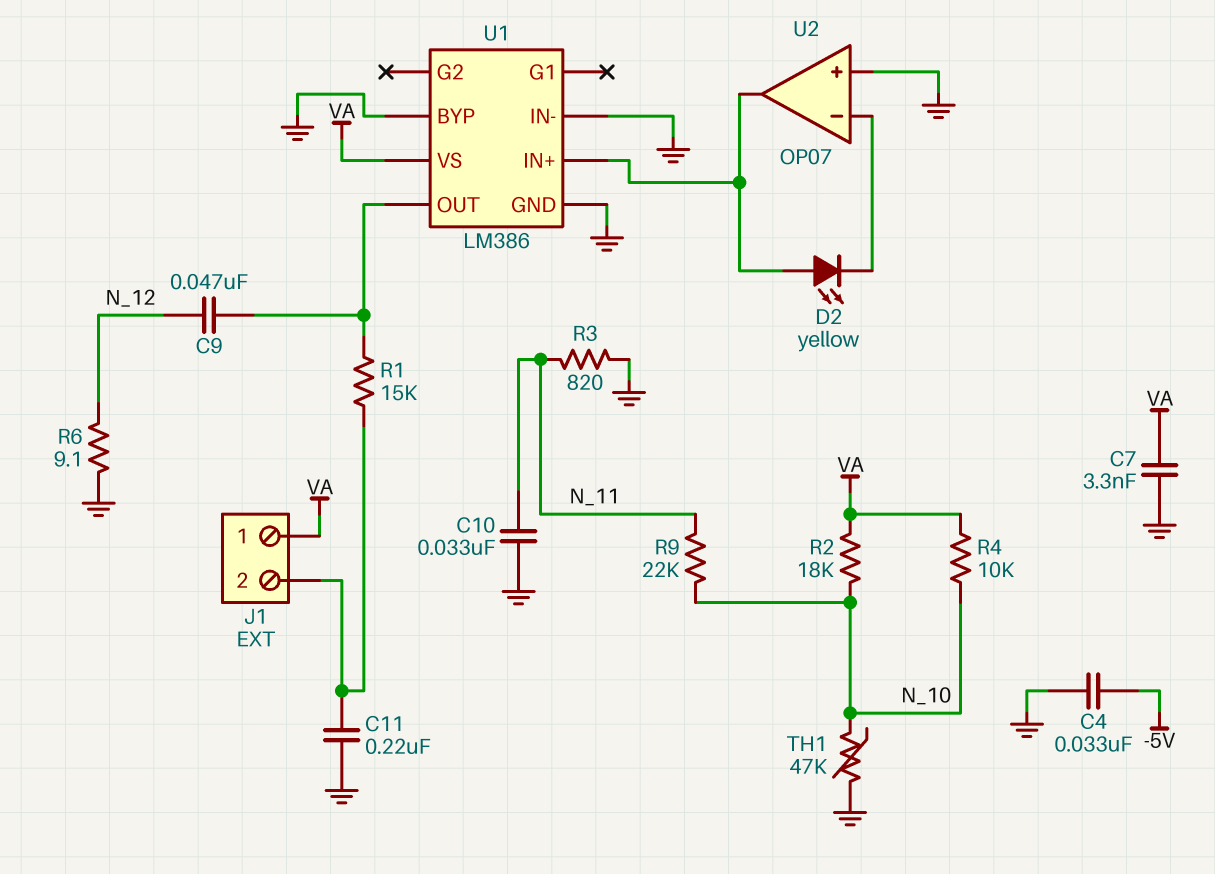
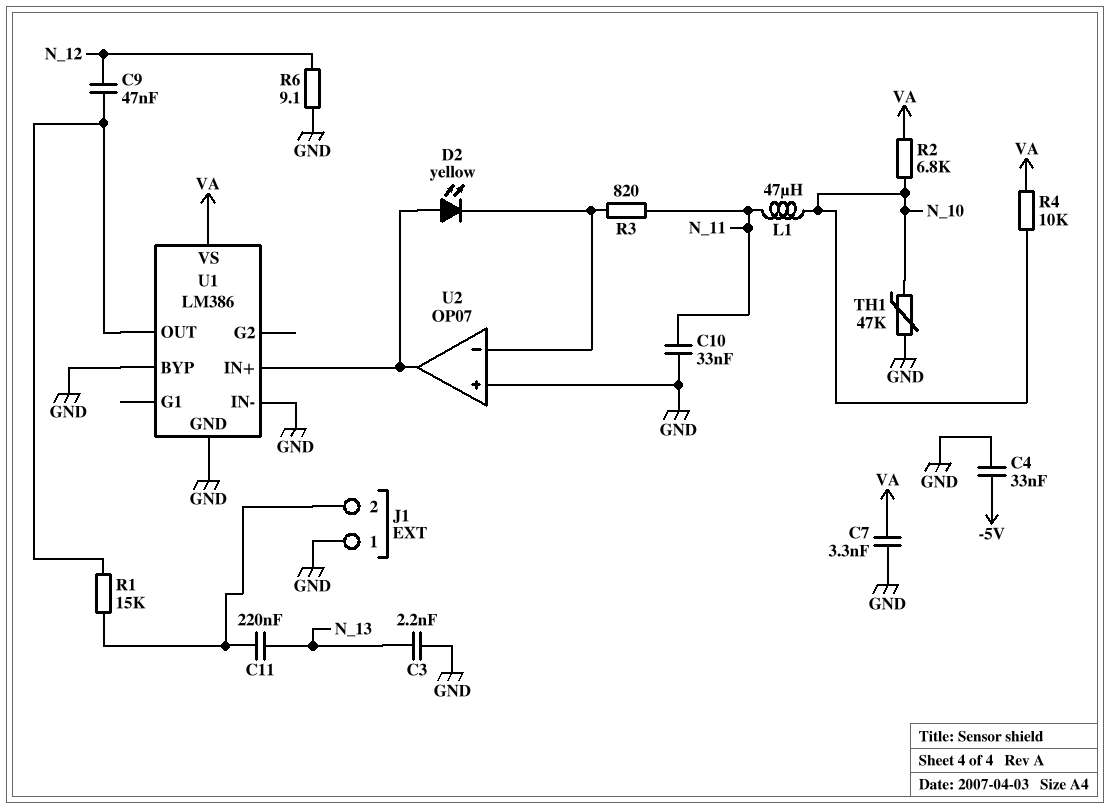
C3: none -> 2.2nF (GND, N_13)
C11: 220nF (GND, J1/2) -> 220nF (J1/2, N_13)
J1 pin 1: VA -> GND
L1: none -> 47uH (N_10, N_11)
R2: 18k (N_10, VA) -> 6.8k (N_10, VA)
R3: 820 (GND, N_11) -> 820 (N_11, U2/in-)
R9: 22k (N_10, N_11) -> none

